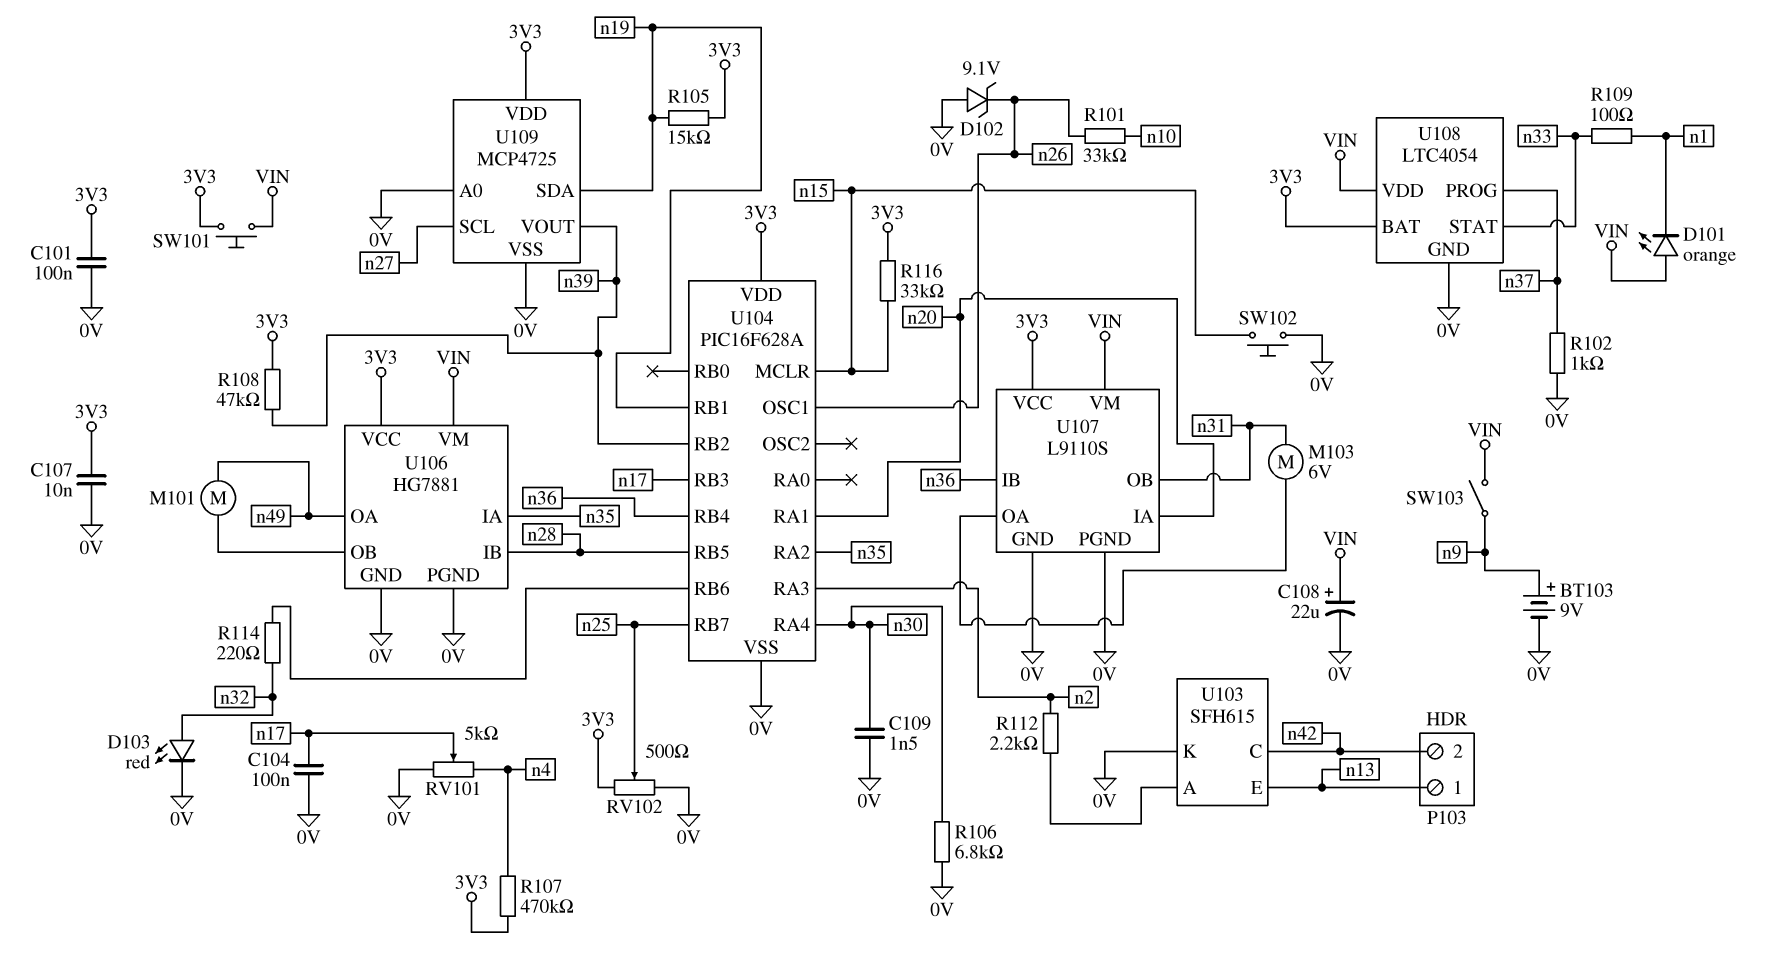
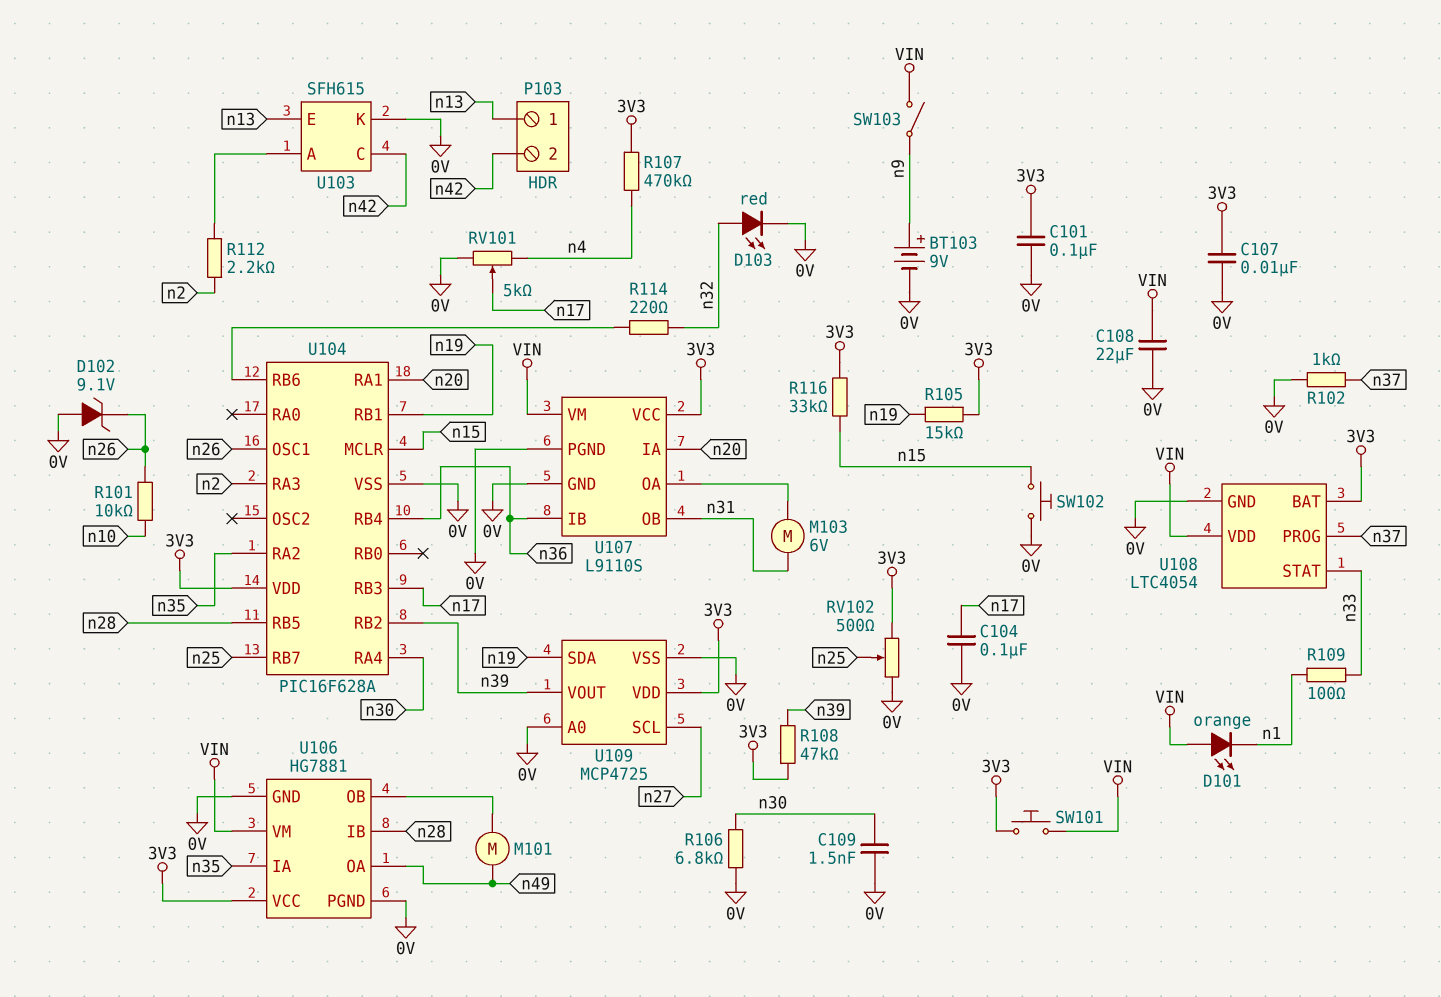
C108: 22uF (plus VIN, minus 0V) -> 22uF (0V, VIN)
R101: 33k (n10, n26) -> 10k (n10, n26)

